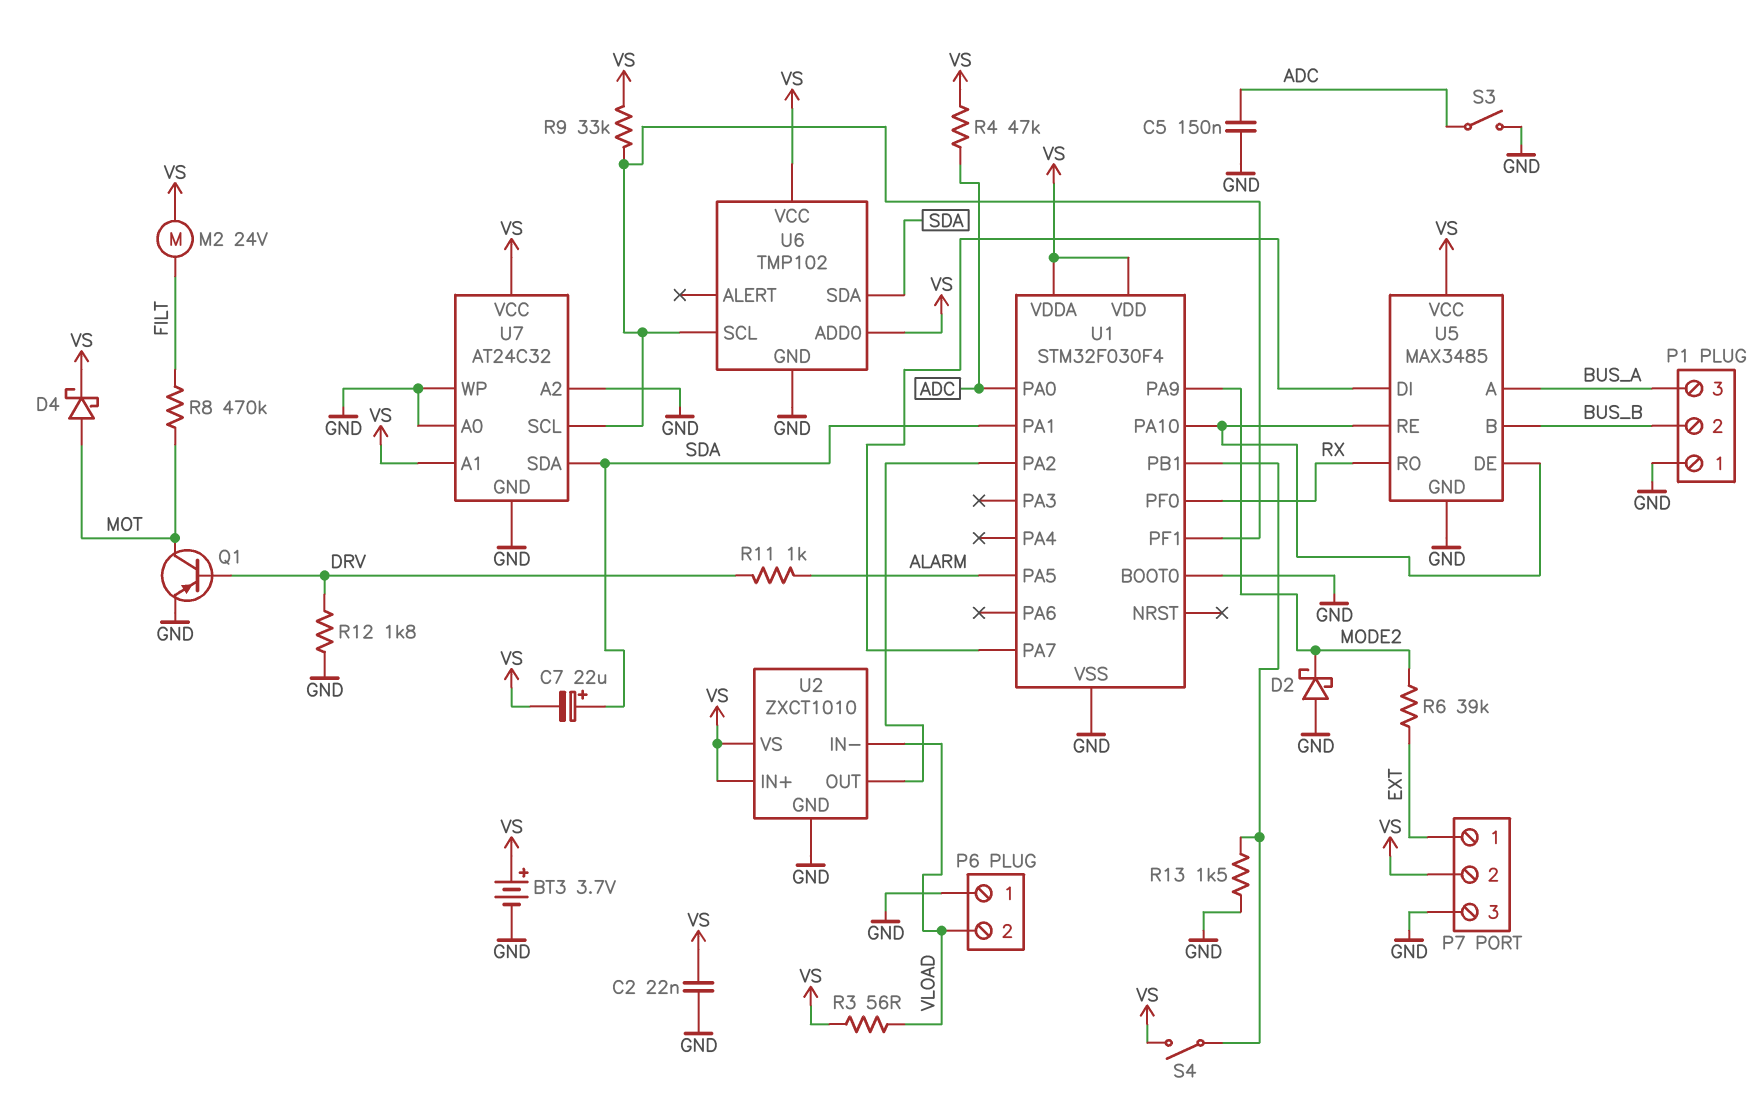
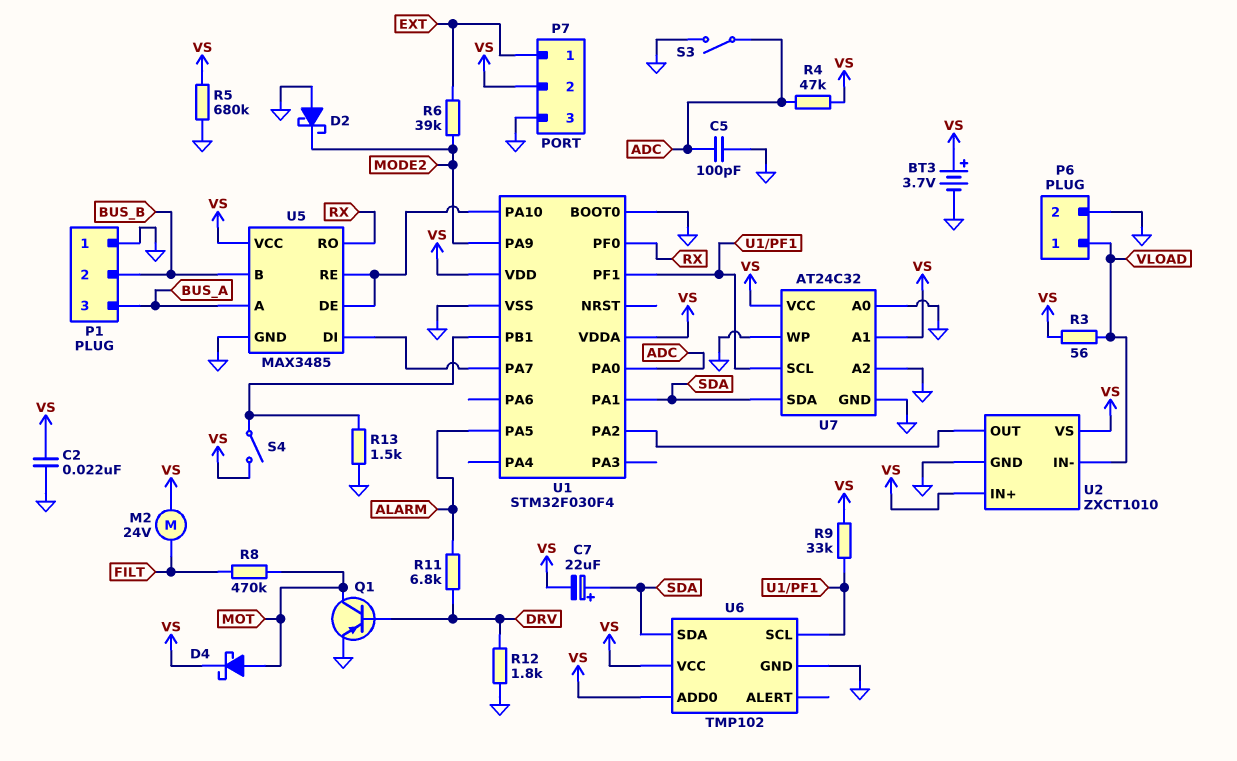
C5: 150nF (ADC, GND) -> 100pF (ADC, GND)
P6 pin 1: GND -> VLOAD
P6 pin 2: VLOAD -> GND
R5: none -> 680k (GND, VS)
R11: 1k (ALARM, DRV) -> 6.8k (ALARM, DRV)

